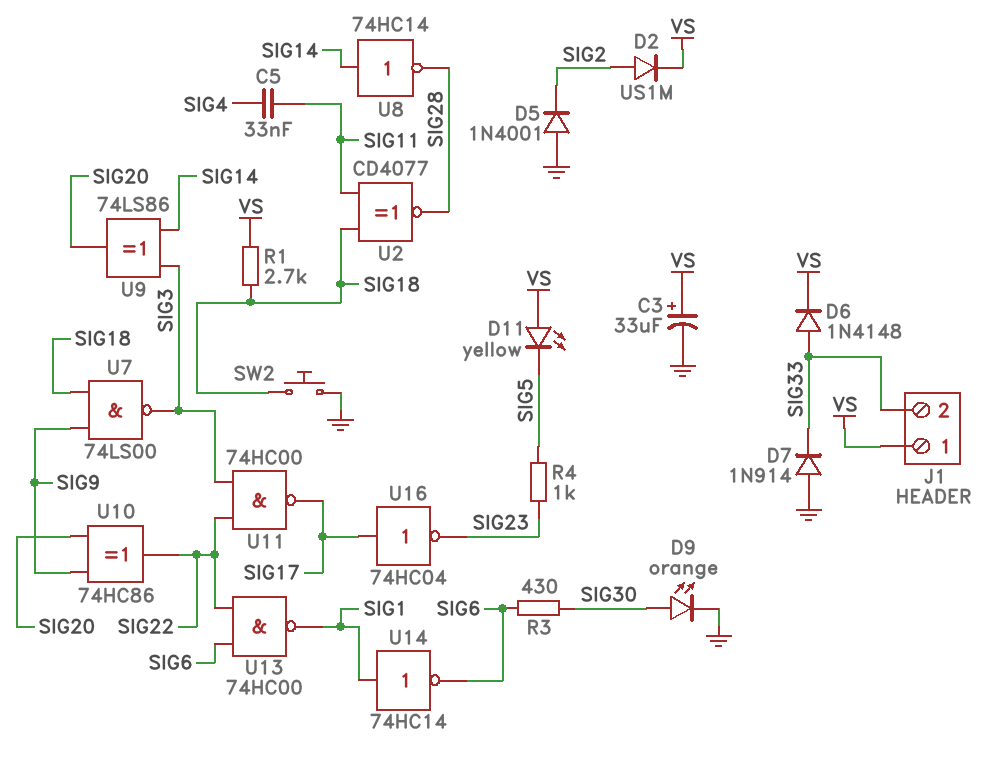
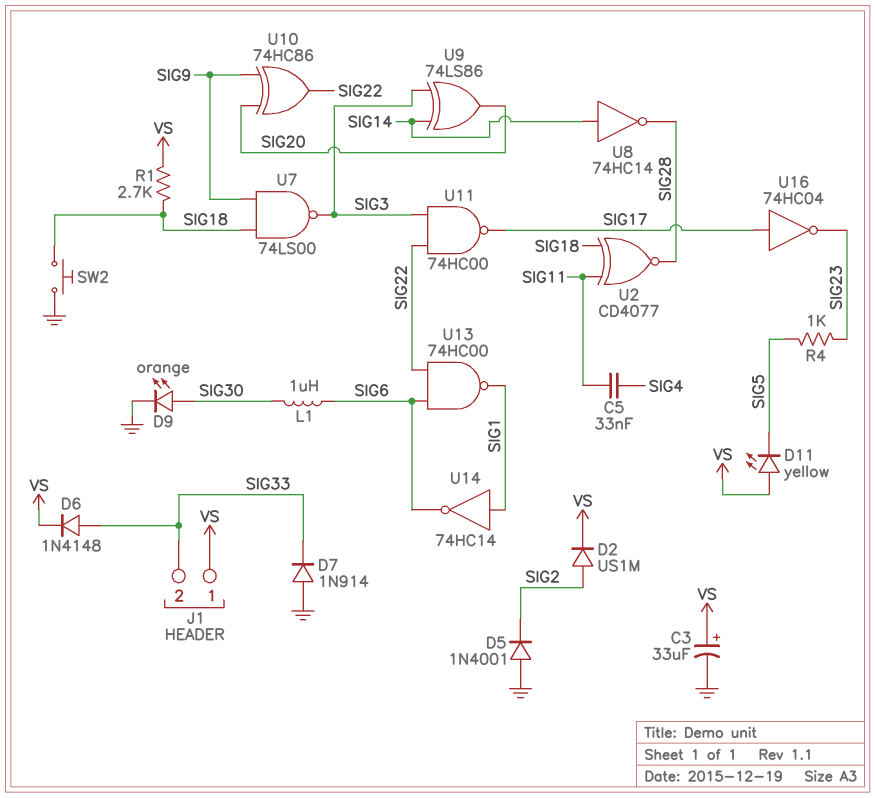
L1: none -> 1uH (SIG6, SIG30)
R3: 430 (SIG6, SIG30) -> none

